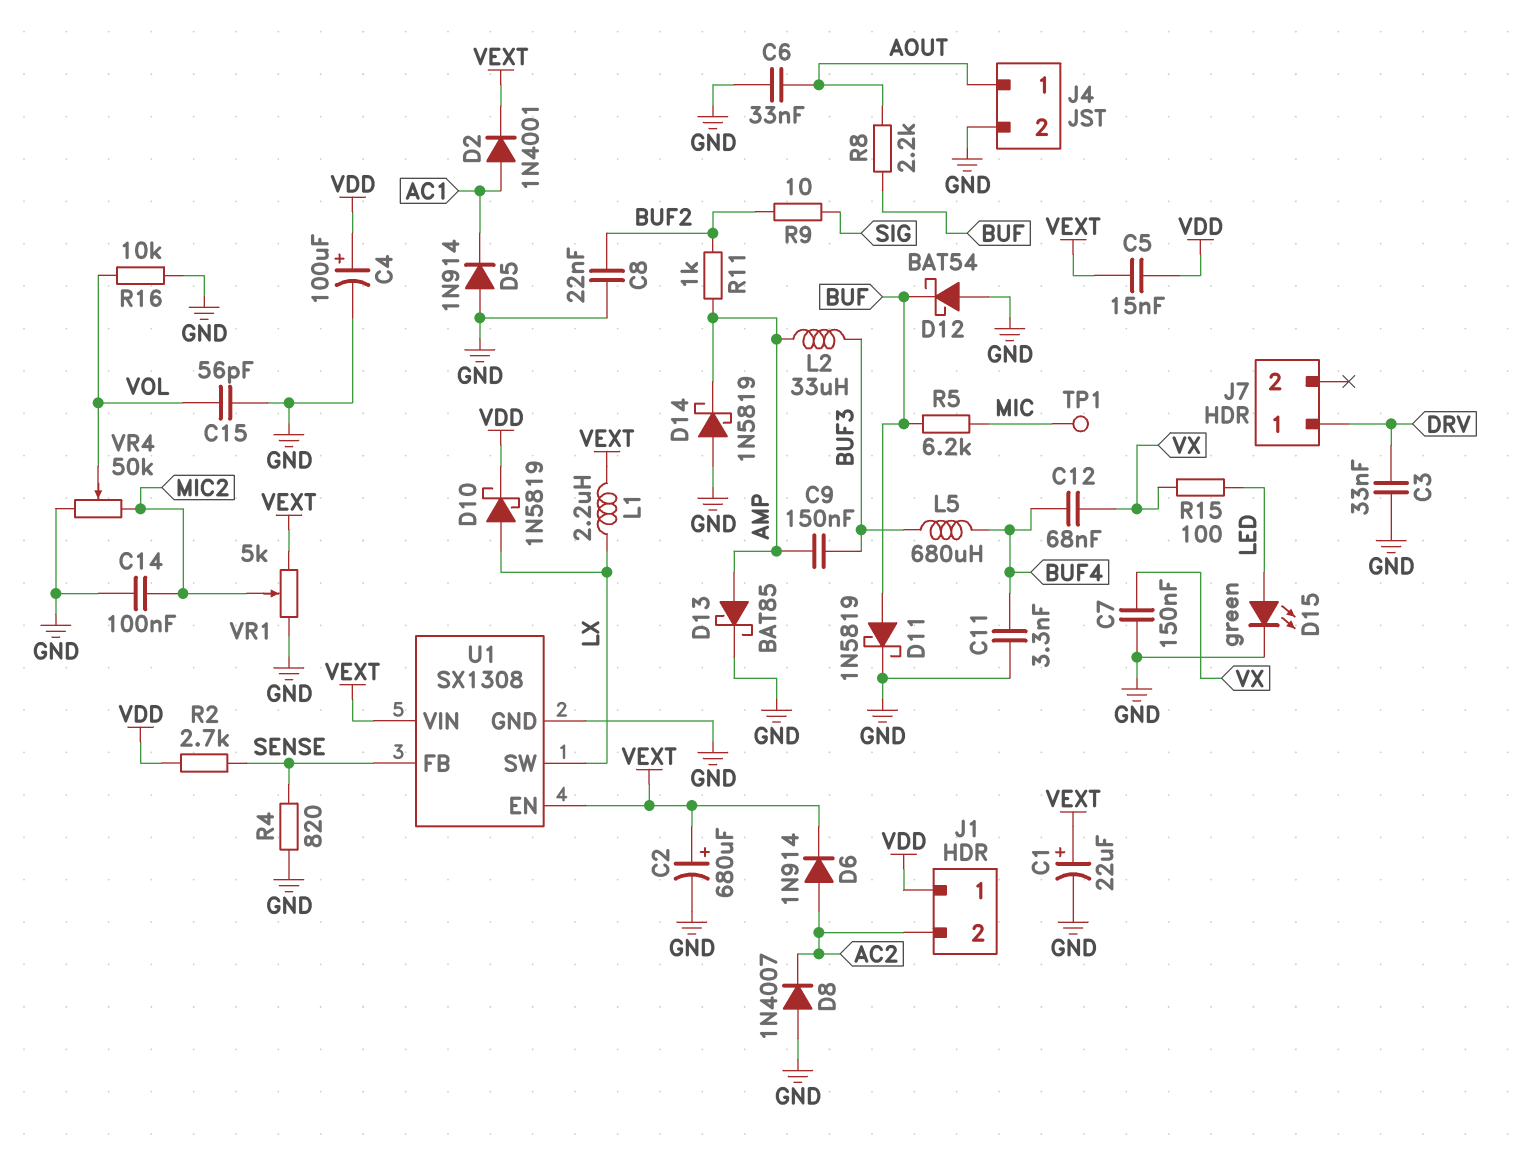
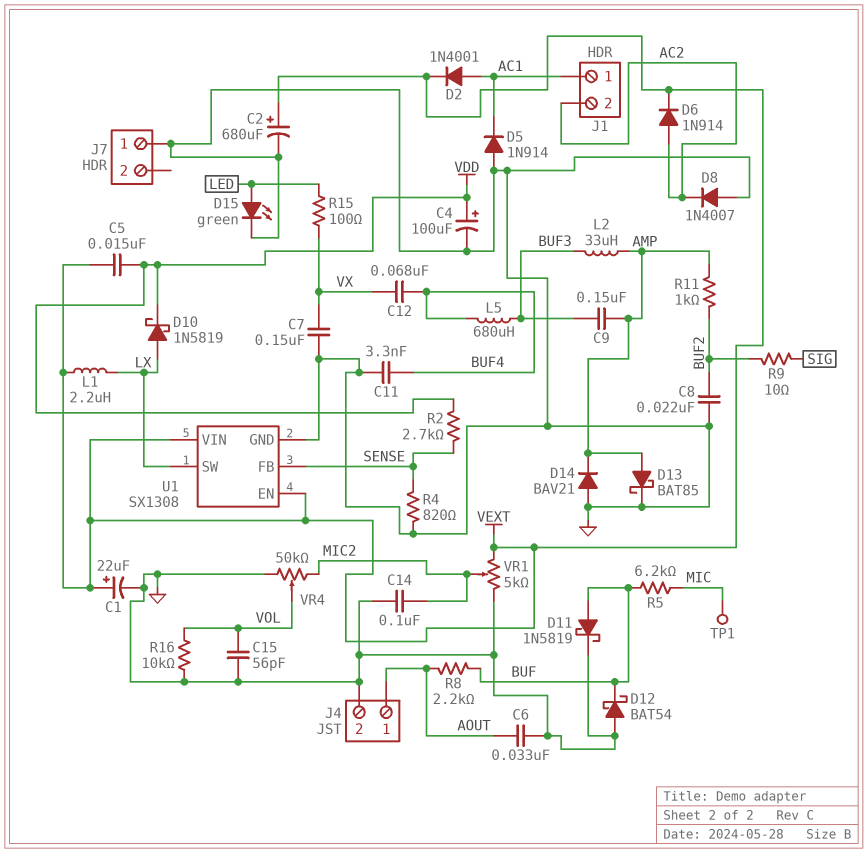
C3: 33nF (DRV, GND) -> none
D14: schottky 1N5819 (A GND, K AMP) -> diode BAV21 (A GND, K AMP)
J1 pin 1: VDD -> AC1
J7 pin 1: DRV -> GND

